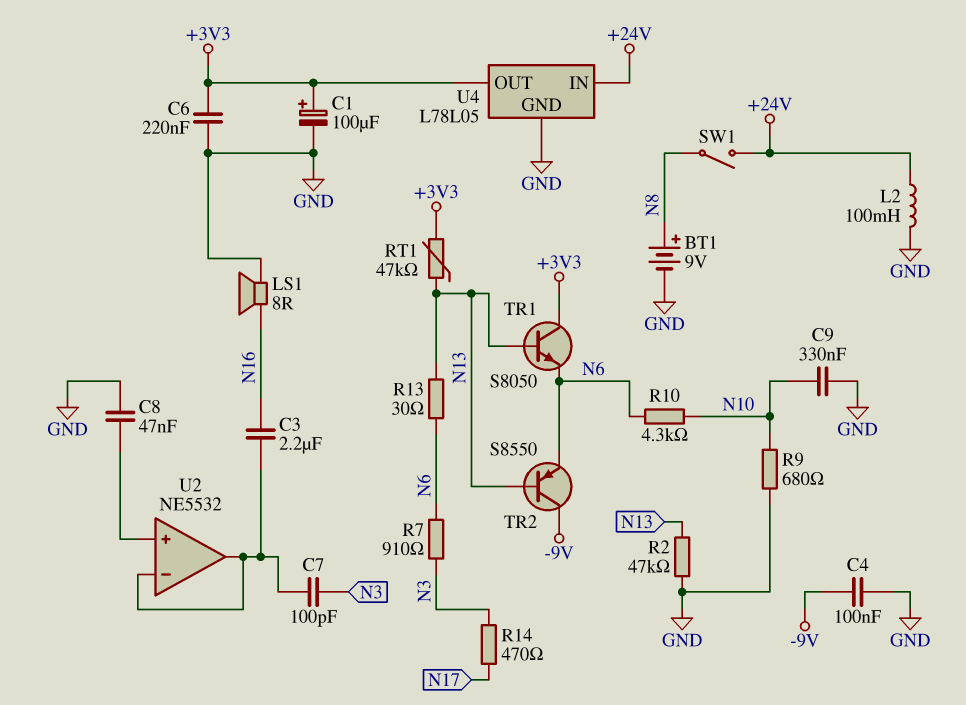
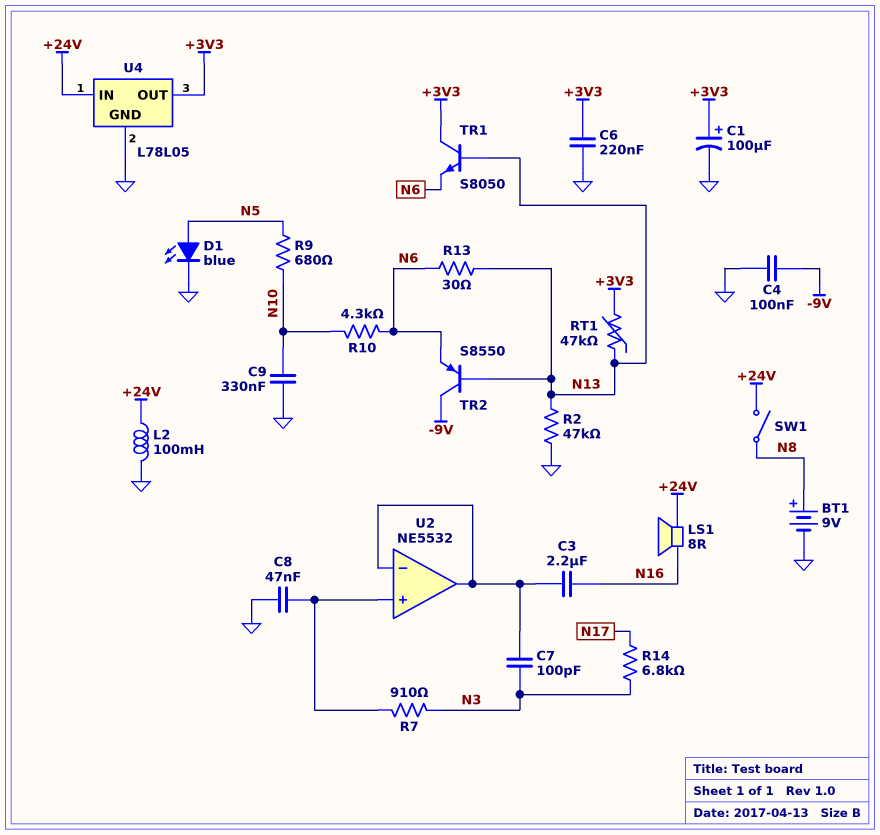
D1: none -> LED blue (A N5, K GND)
LS1: speaker 8R (GND, N16) -> speaker 8R (+24V, N16)
R7: 910 (N3, N6) -> 910 (N3, U2/in+)
R9: 680 (GND, N10) -> 680 (N5, N10)
R14: 470 (N3, N17) -> 6.8k (N3, N17)

